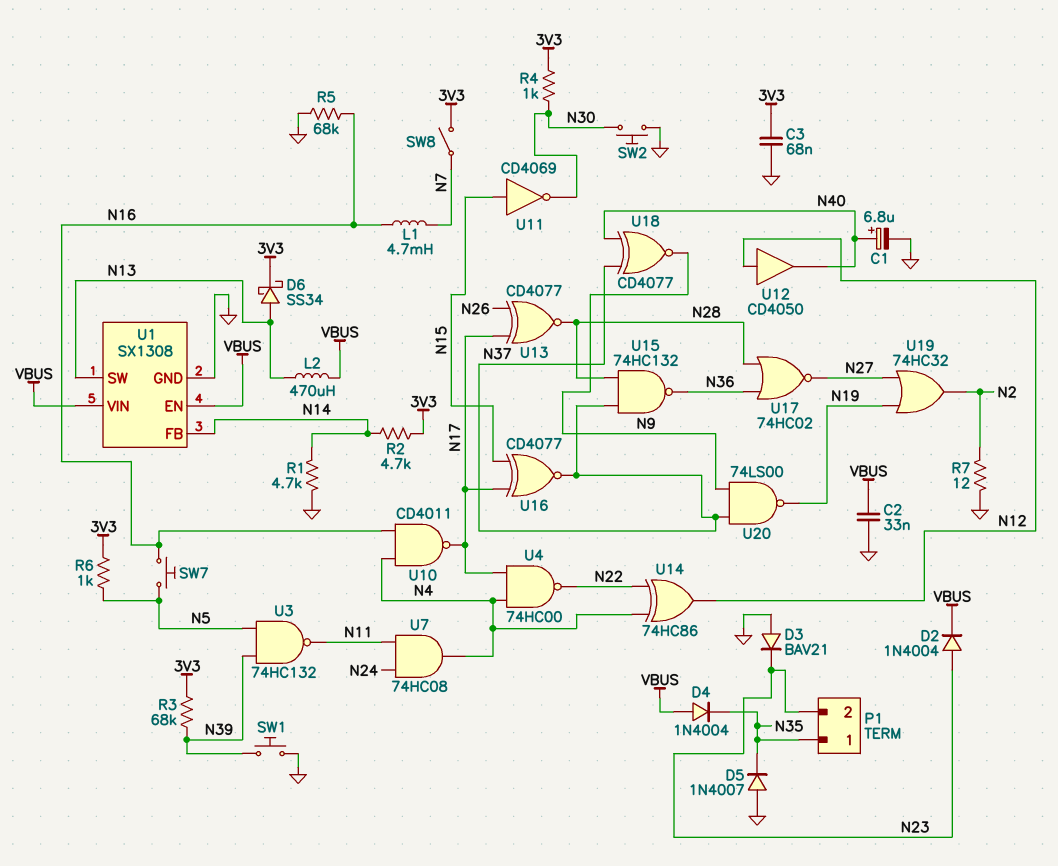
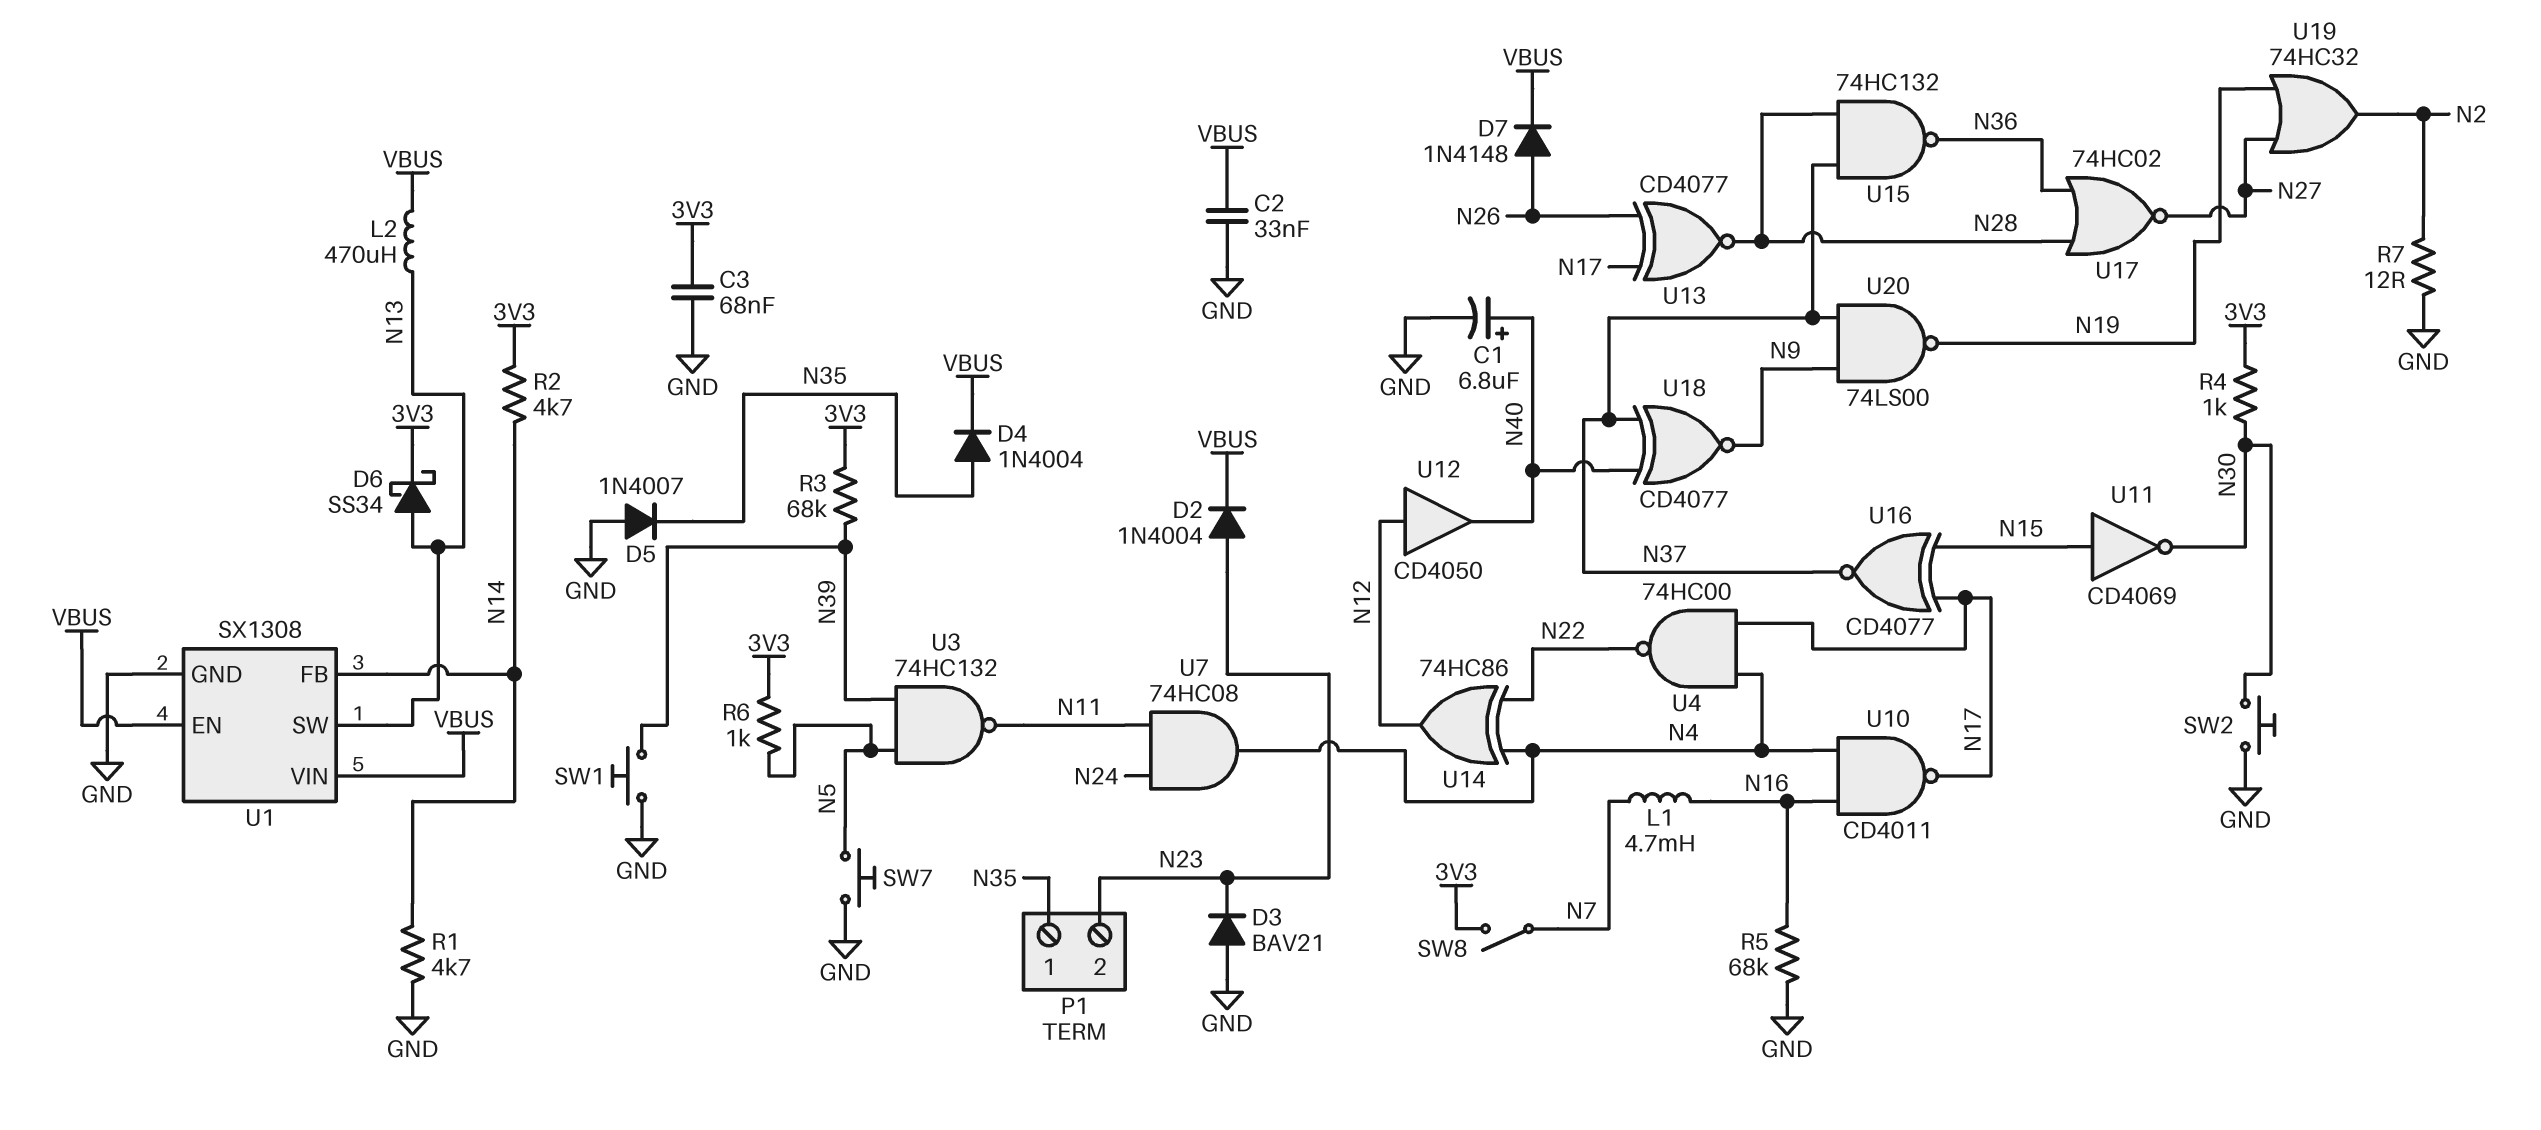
D4: diode 1N4004 (A VBUS, K N35) -> diode 1N4004 (A N35, K VBUS)
D7: none -> diode 1N4148 (A N26, K VBUS)
SW7: button (N5, N16) -> button (GND, N5)

